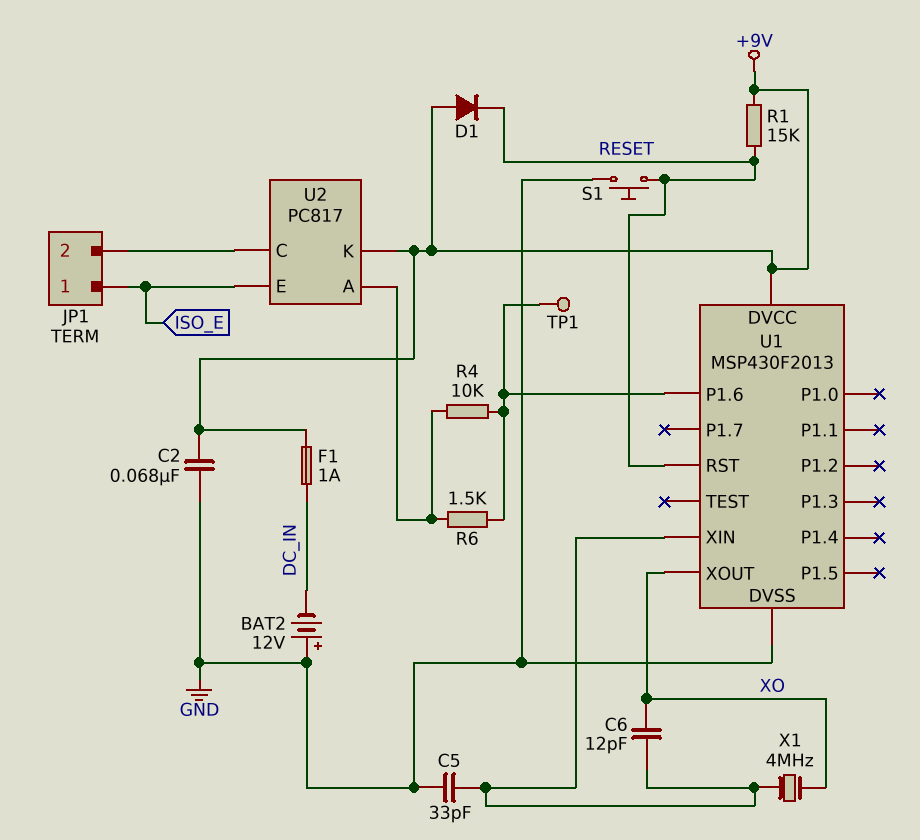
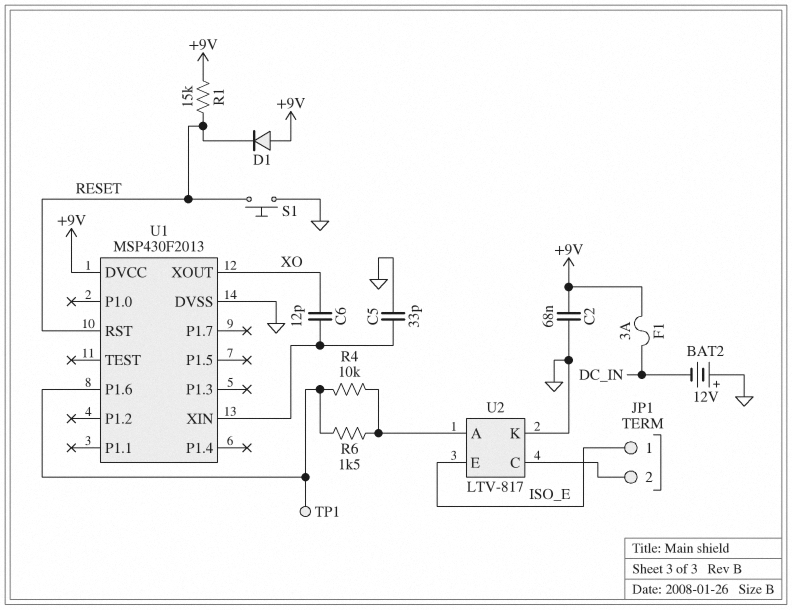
F1: 1A (+9V, DC_IN) -> 3A (+9V, DC_IN)
U2: PC817 -> LTV-817
U2 pin K: +9V -> GND
X1: 4MHz (U1/XIN, XO) -> none

